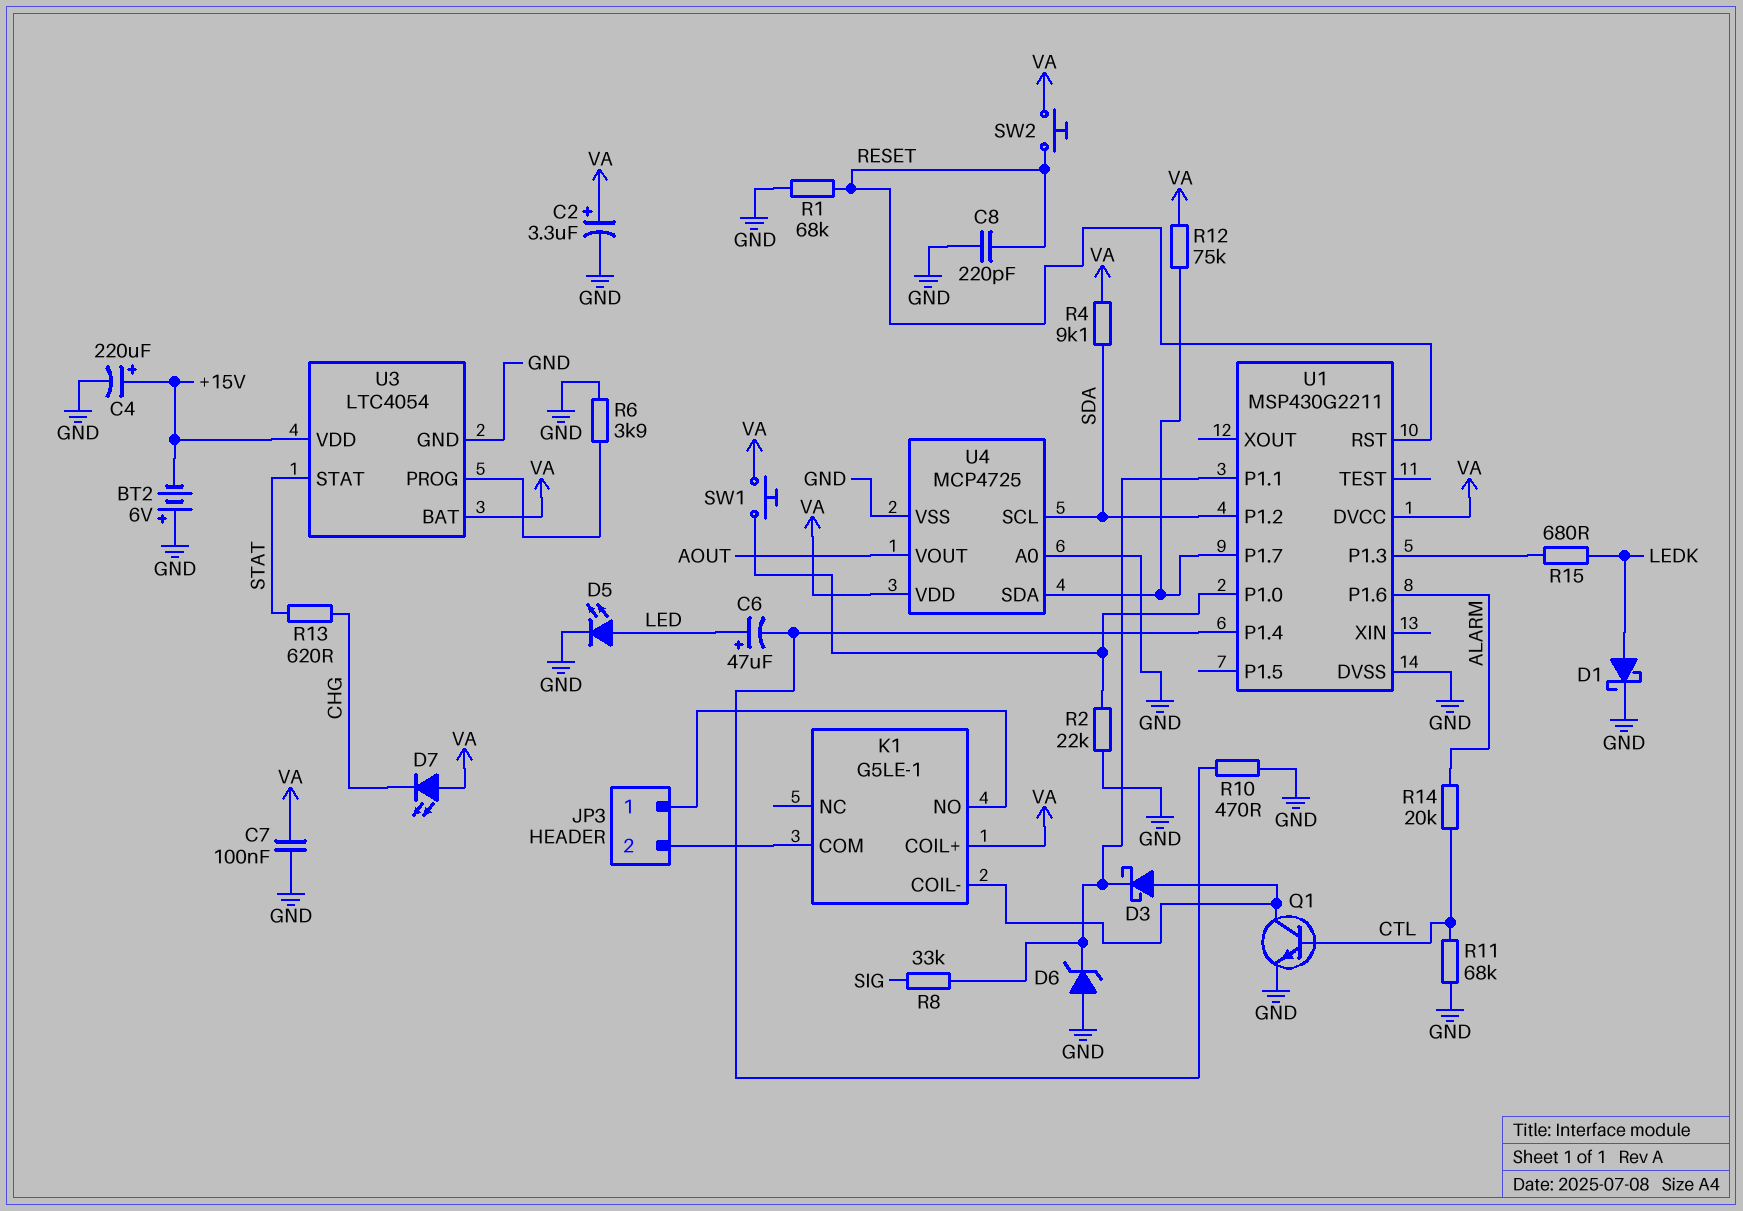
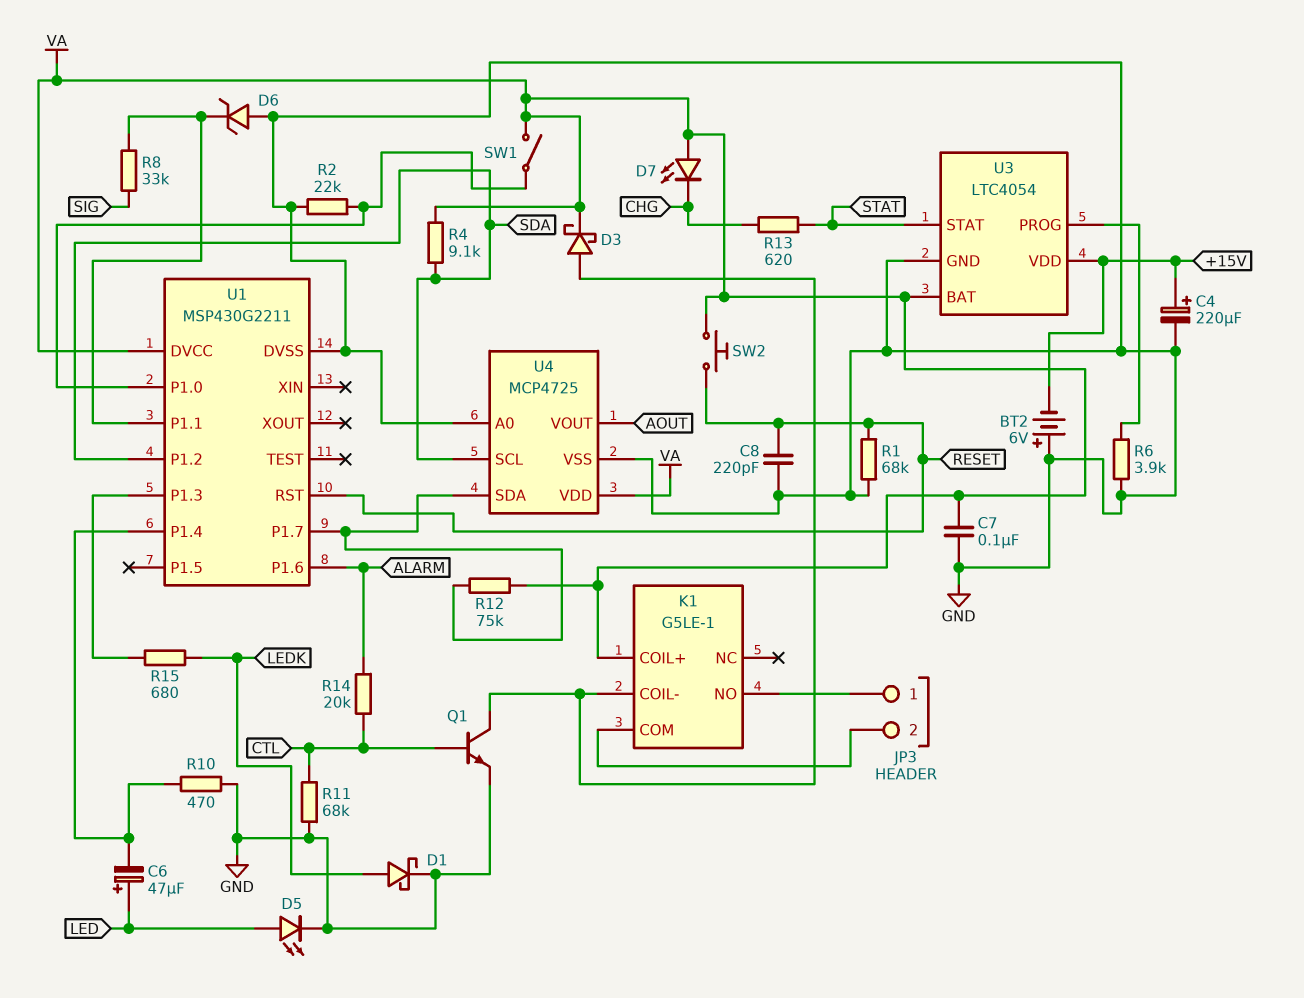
C2: 3.3uF (plus VA, minus GND) -> none
D3: schottky (A K1/COIL-, K U1/P1.1) -> schottky (A K1/COIL-, K VA)
SW1: button (U1/P1.0, VA) -> switch (U1/P1.0, VA)

